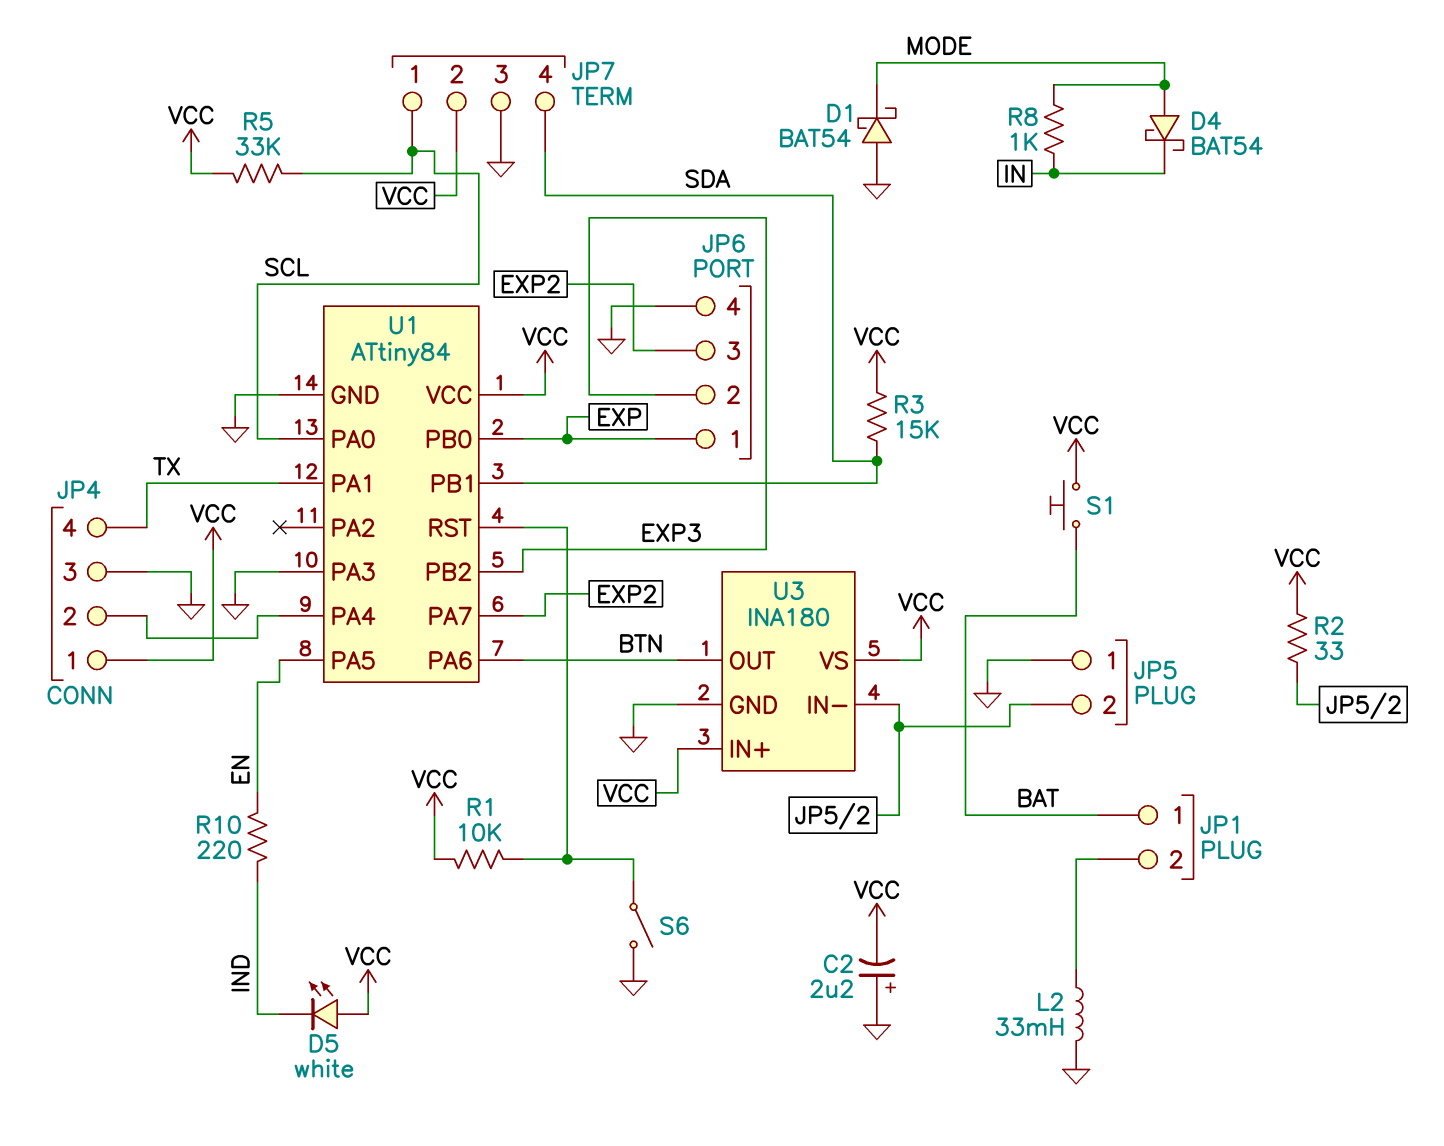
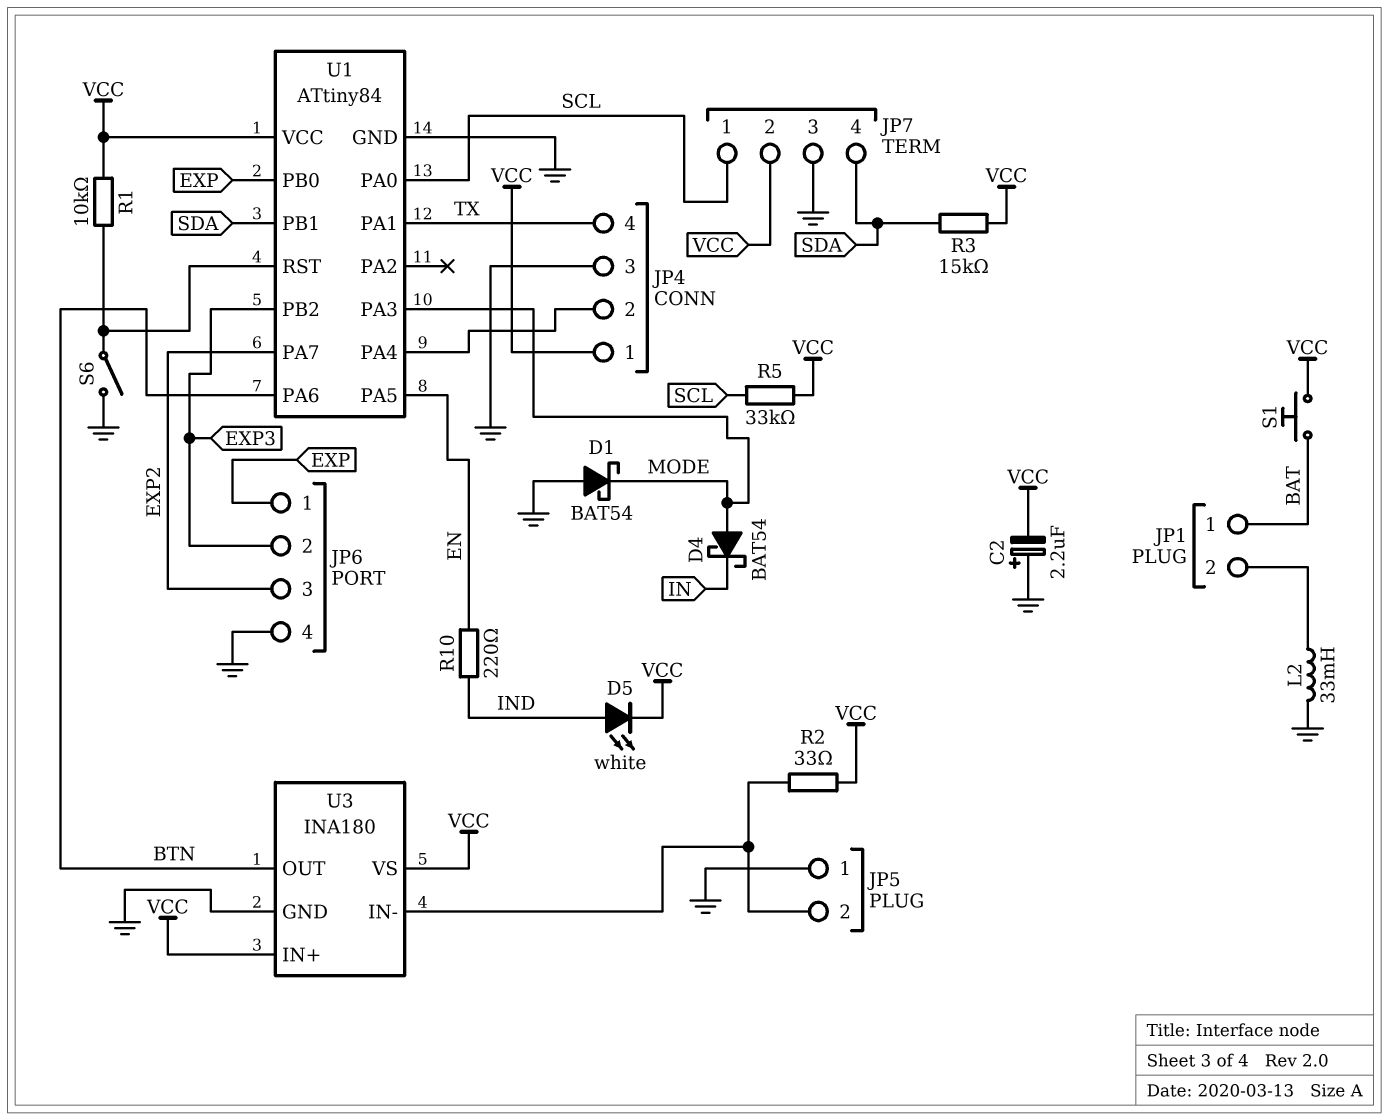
D5: LED white (A VCC, K IND) -> LED white (A IND, K VCC)
R8: 1k (IN, MODE) -> none
U1 pin PA3: GND -> MODE

